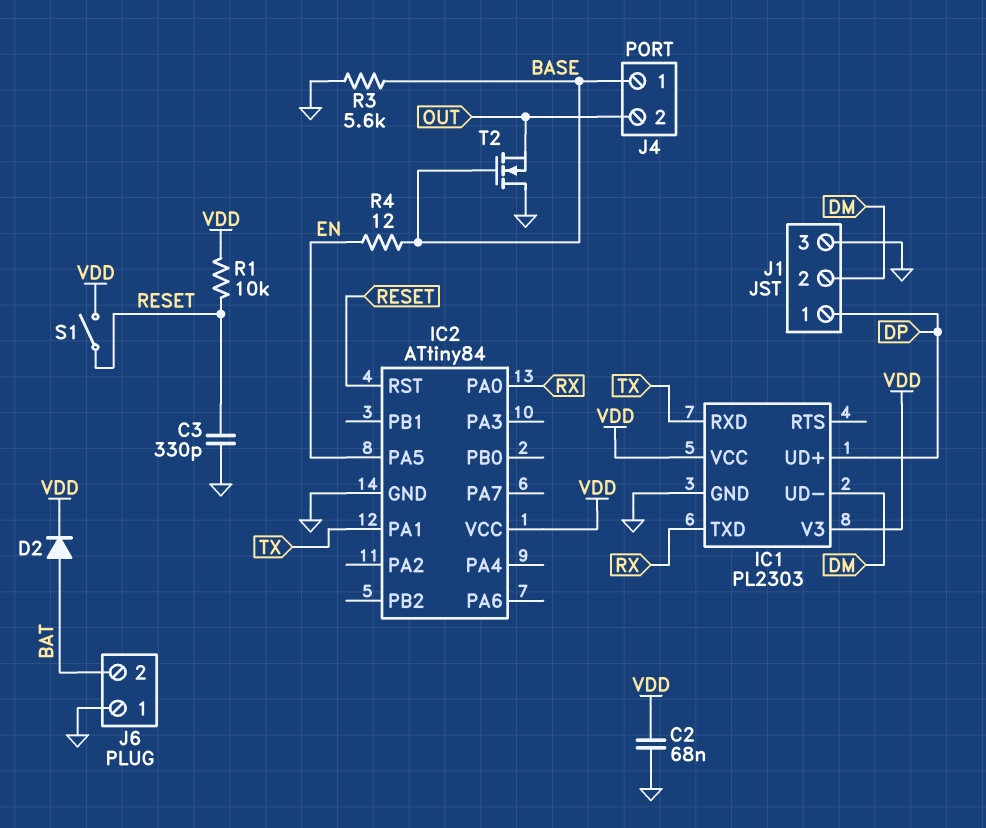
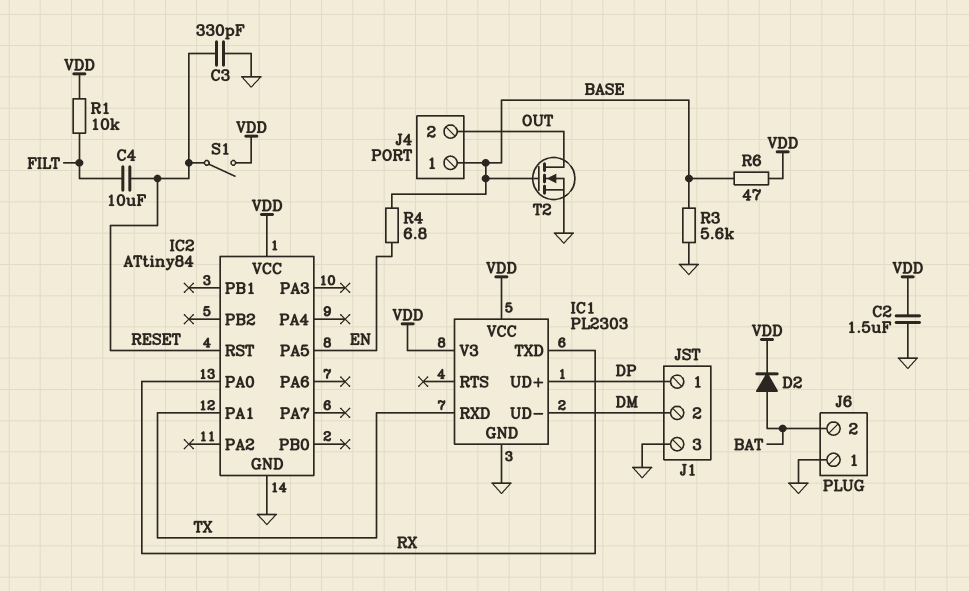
C2: 68nF (GND, VDD) -> 1.5uF (GND, VDD)
C4: none -> 10uF (FILT, RESET)
R1: 10k (RESET, VDD) -> 10k (FILT, VDD)
R4: 12 (BASE, EN) -> 6.8 (BASE, EN)
R6: none -> 47 (BASE, VDD)
T2: NMOS (G BASE, D GND, S OUT) -> NMOS (G BASE, D OUT, S GND)

